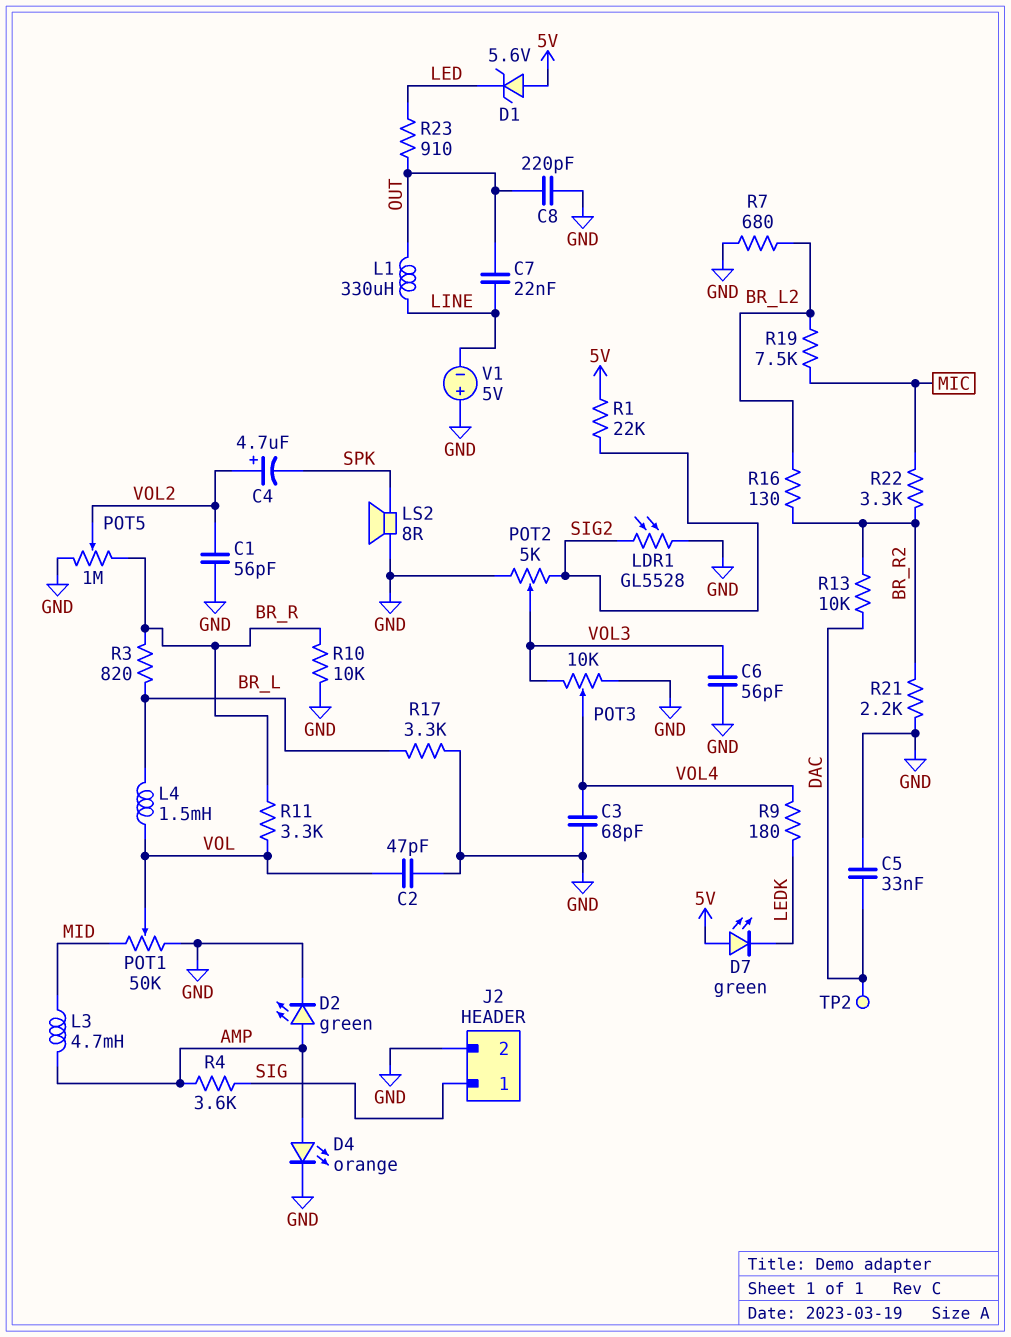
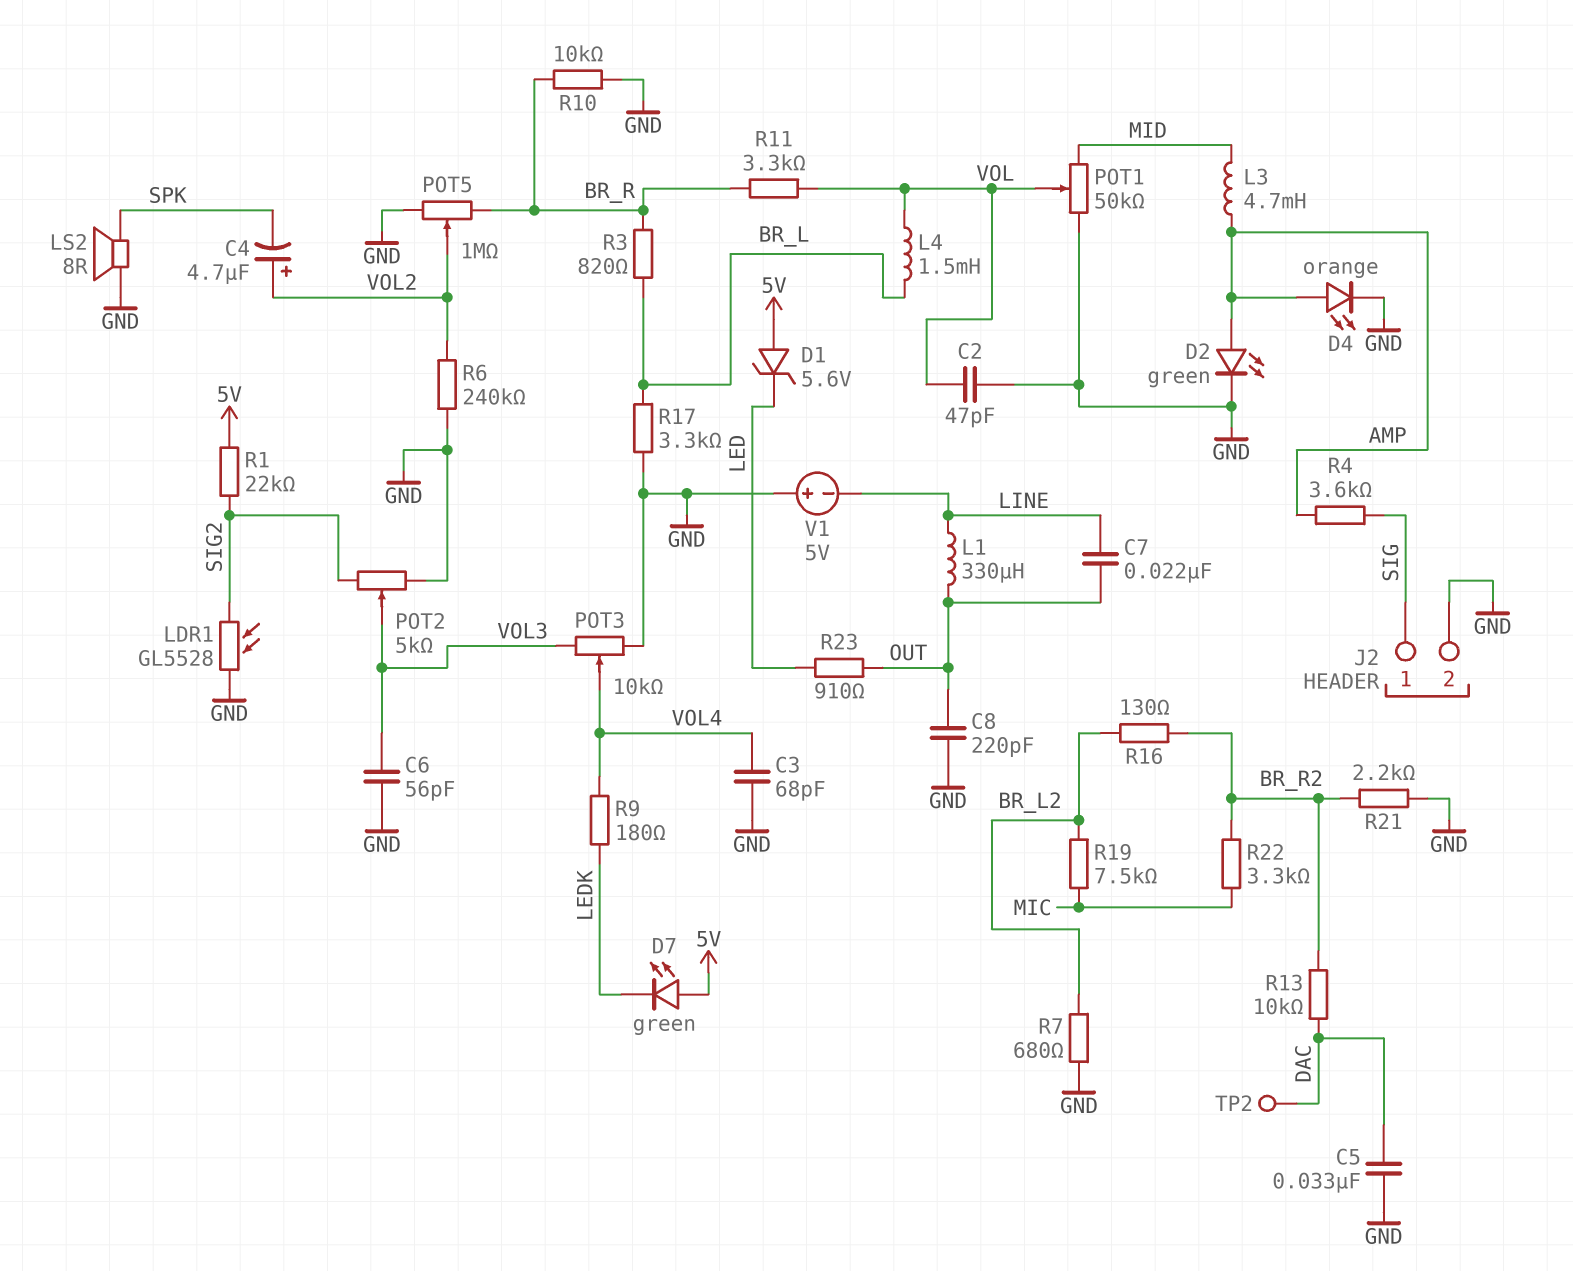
C1: 56pF (GND, VOL2) -> none
R6: none -> 240k (GND, VOL2)

